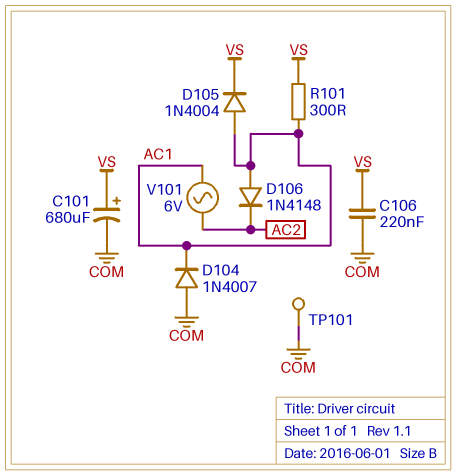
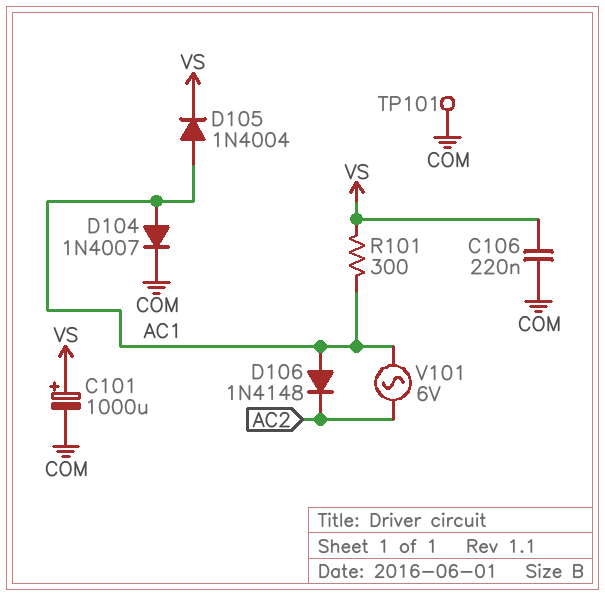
C101: 680uF (plus VS, minus COM) -> 1000uF (plus VS, minus COM)
D104: diode 1N4007 (A COM, K AC1) -> diode 1N4007 (A AC1, K COM)

